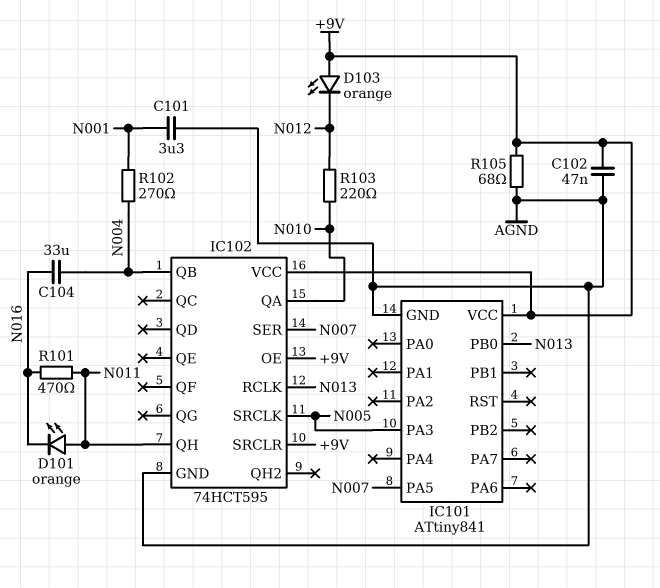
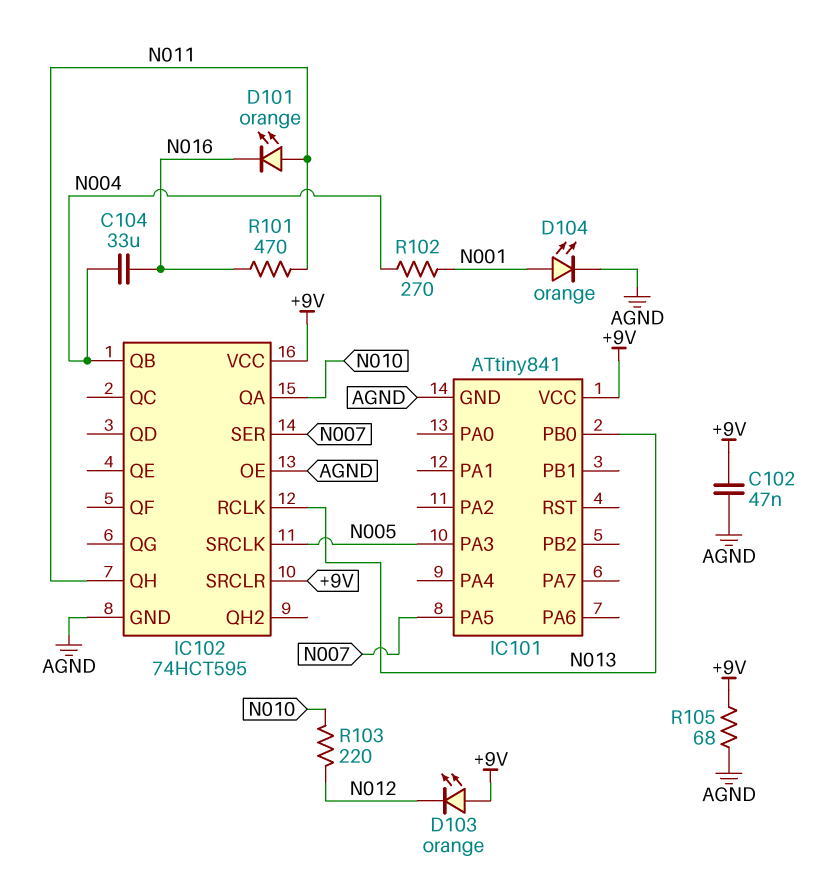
C101: 3.3uF (AGND, N001) -> none
D104: none -> LED orange (A N001, K AGND)
IC102 pin OE: +9V -> AGND

